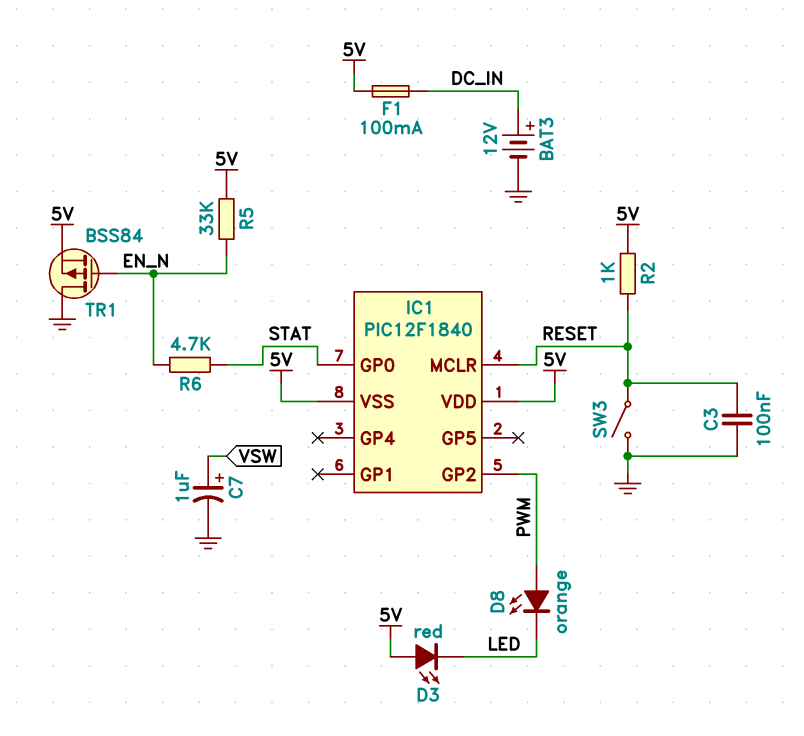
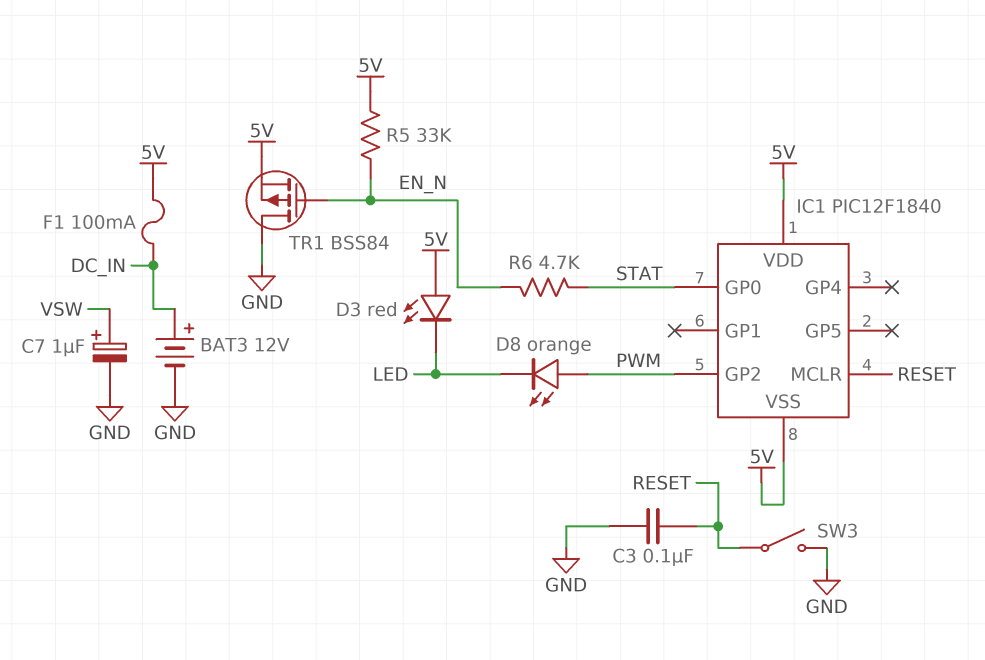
R2: 1k (5V, RESET) -> none

